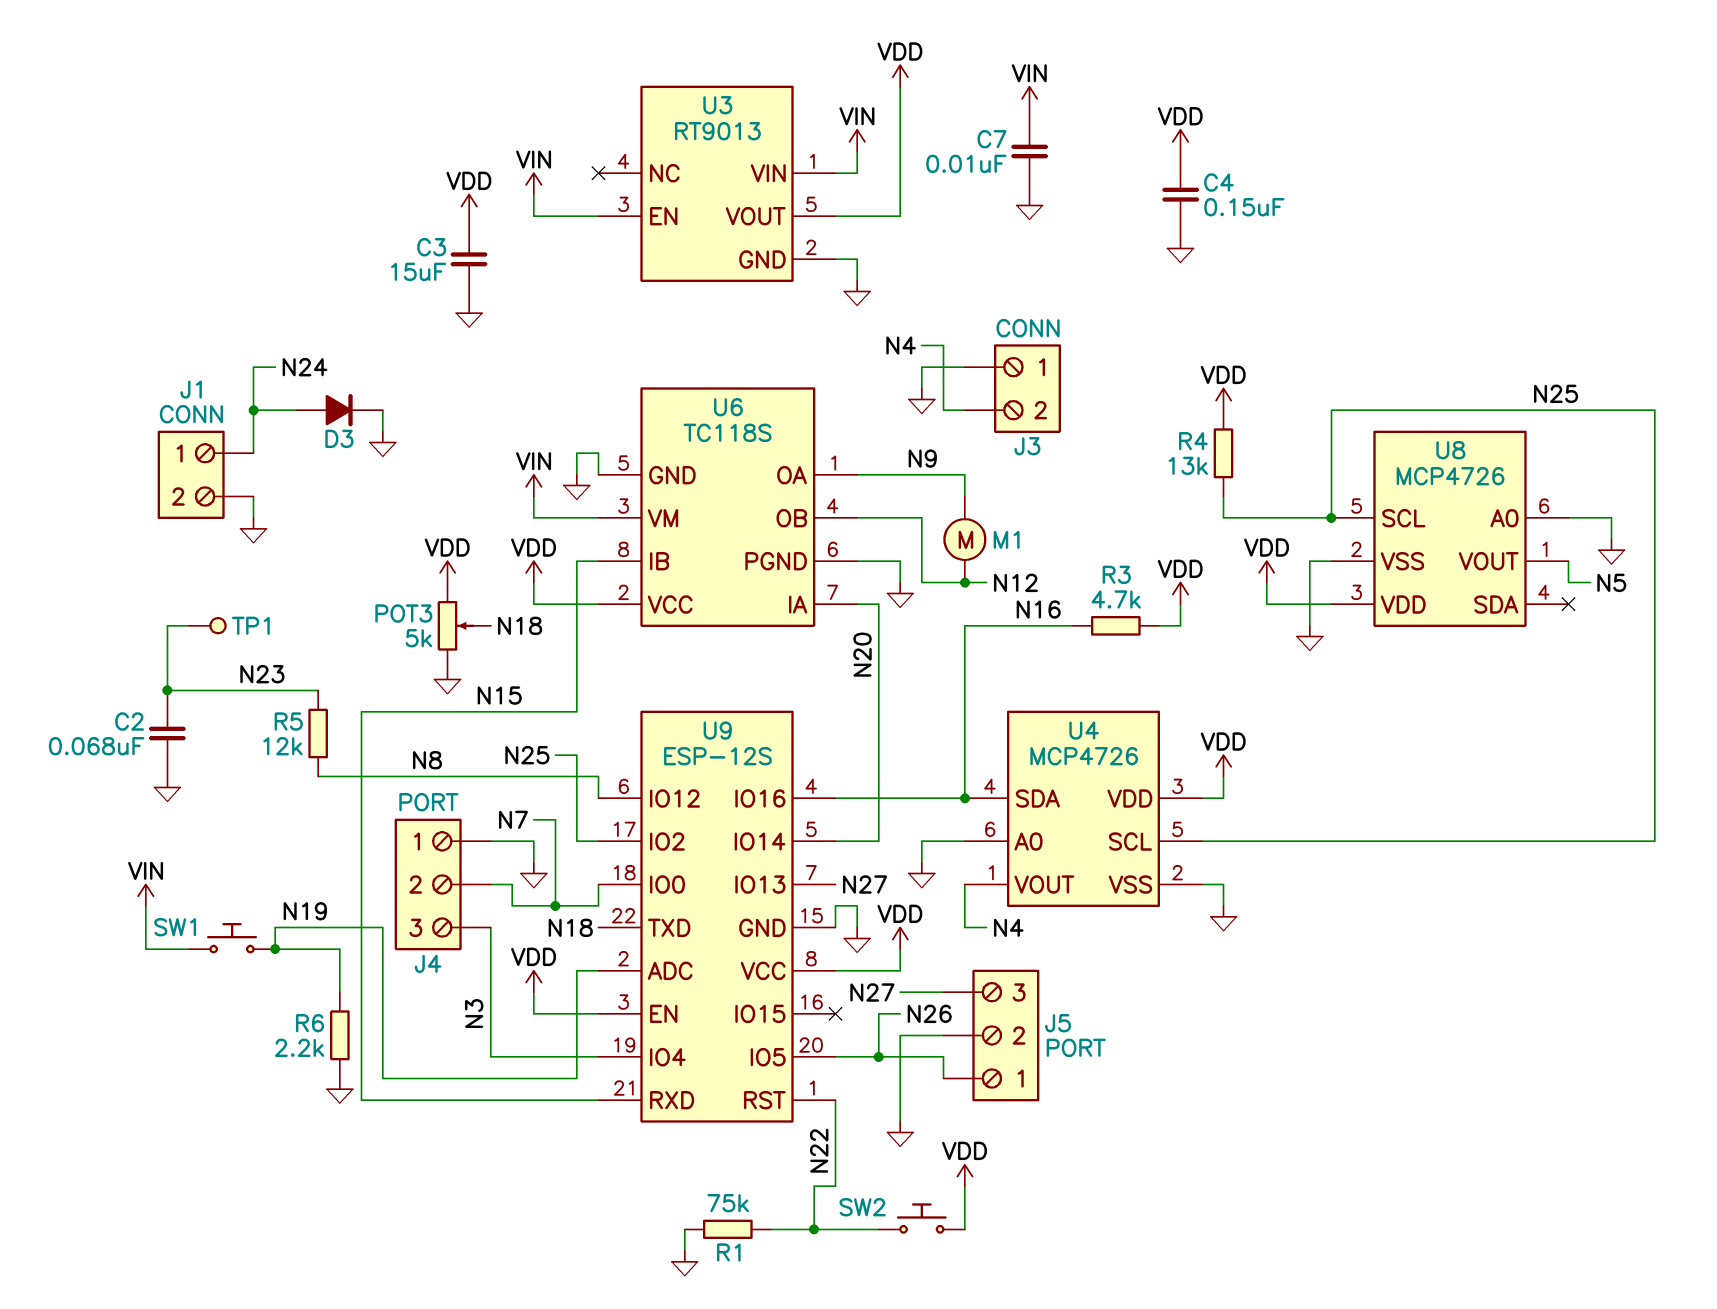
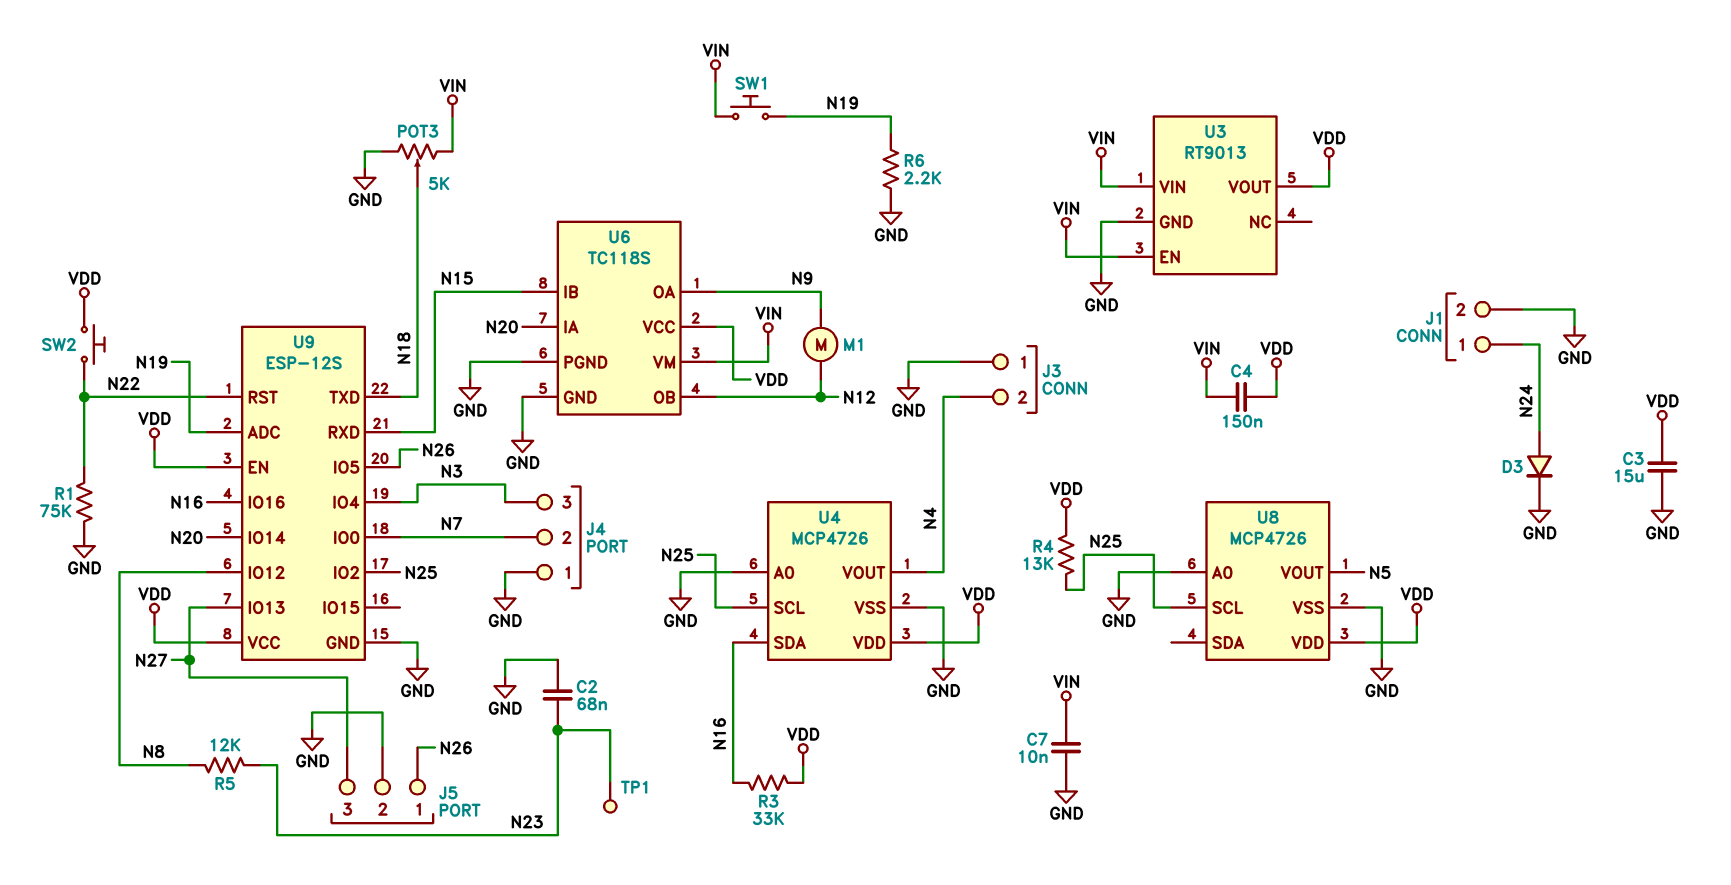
C4: 150nF (GND, VDD) -> 150nF (VDD, VIN)
POT3: 5k (GND, VDD, wiper N18) -> 5k (GND, VIN, wiper N18)
R3: 4.7k (N16, VDD) -> 33k (N16, VDD)

